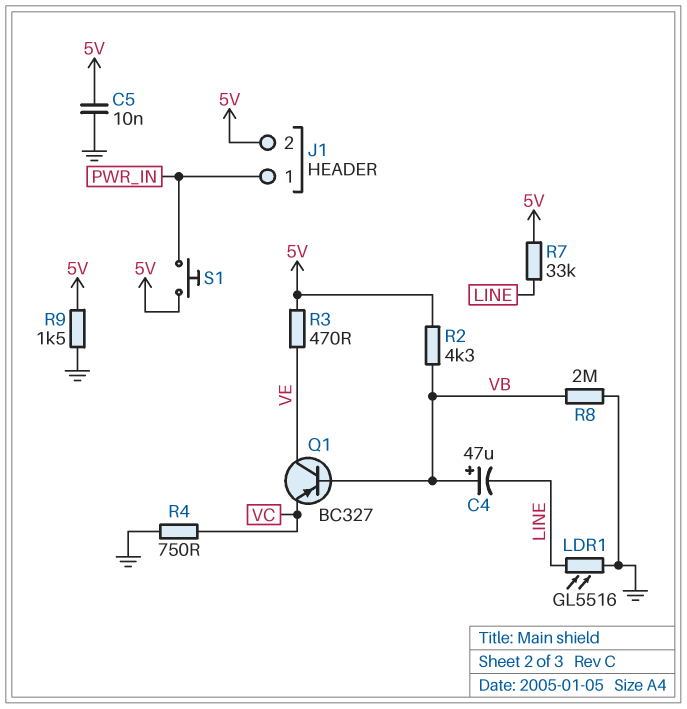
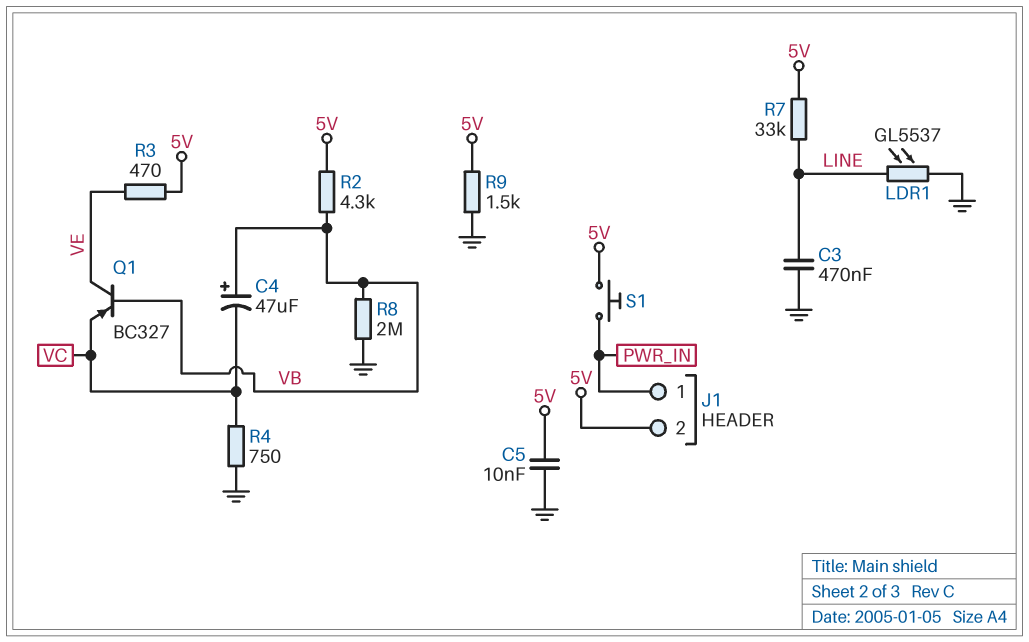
C3: none -> 470nF (GND, LINE)
C4: 47uF (plus VB, minus LINE) -> 47uF (plus VB, minus VC)
LDR1: GL5516 (GND, LINE) -> GL5537 (GND, LINE)

